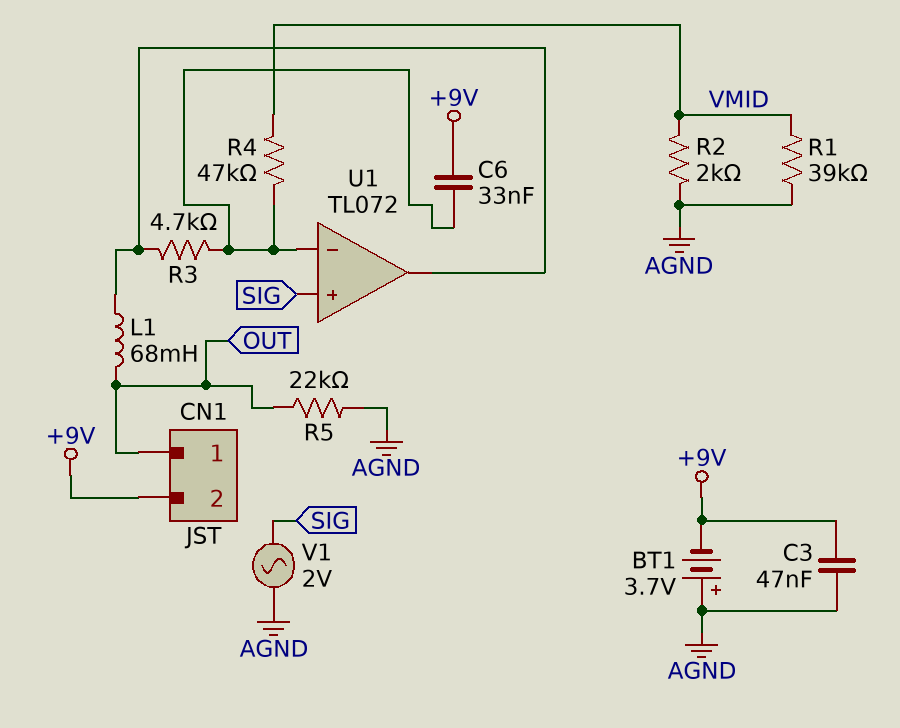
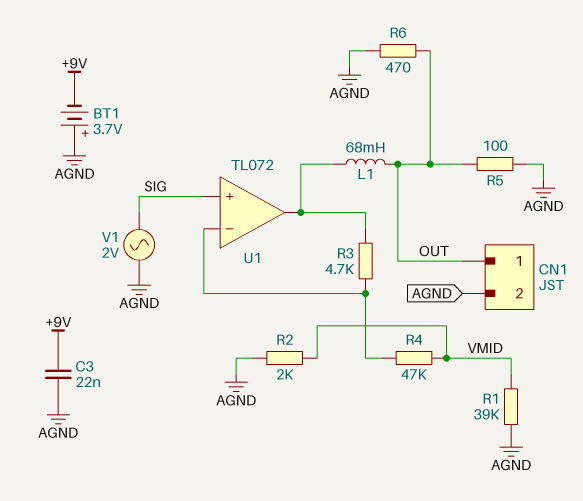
C3: 47nF (+9V, AGND) -> 22nF (+9V, AGND)
C6: 33nF (+9V, U1/in-) -> none
CN1 pin 2: +9V -> AGND
R5: 22k (AGND, OUT) -> 100 (AGND, OUT)
R6: none -> 470 (AGND, OUT)

